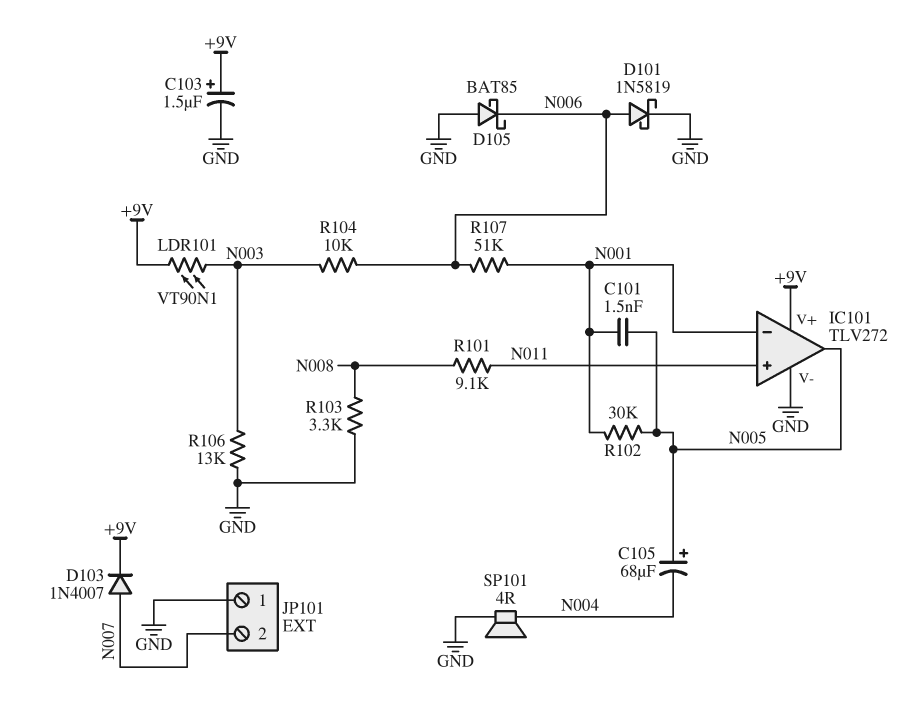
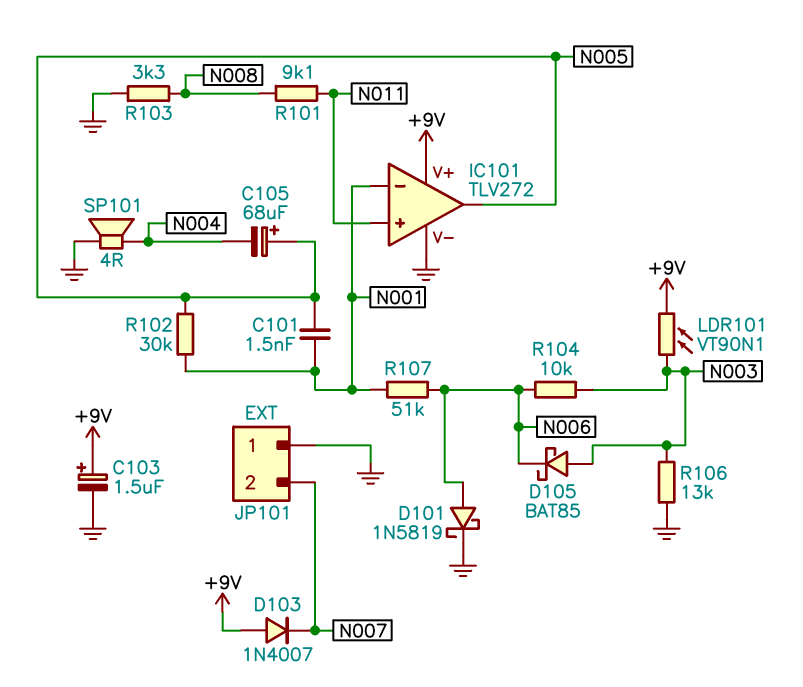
D103: diode 1N4007 (A N007, K +9V) -> diode 1N4007 (A +9V, K N007)
D105: schottky BAT85 (A GND, K N006) -> schottky BAT85 (A N003, K N006)

